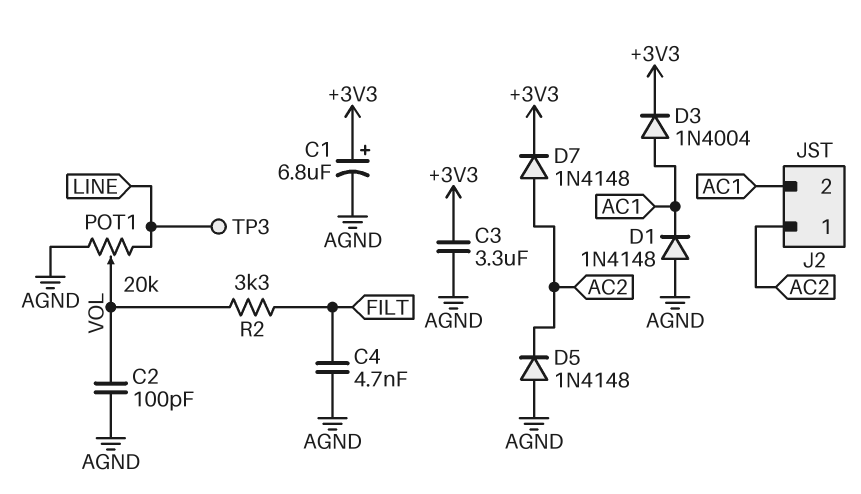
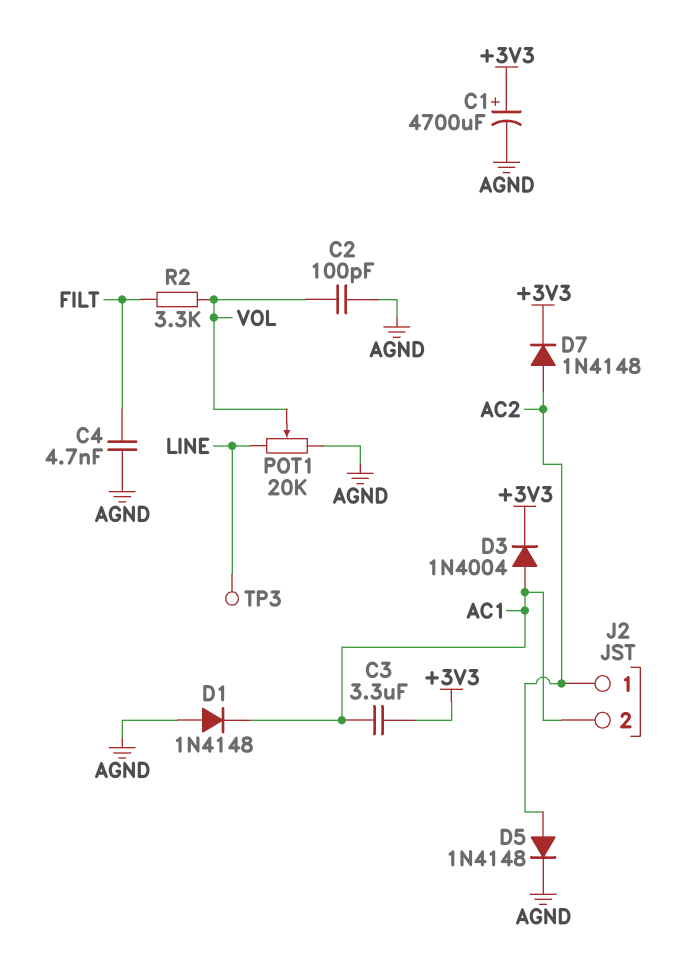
C1: 6.8uF (plus +3V3, minus AGND) -> 4700uF (plus +3V3, minus AGND)
C3: 3.3uF (+3V3, AGND) -> 3.3uF (+3V3, AC1)
D5: diode 1N4148 (A AGND, K AC2) -> diode 1N4148 (A AC2, K AGND)

